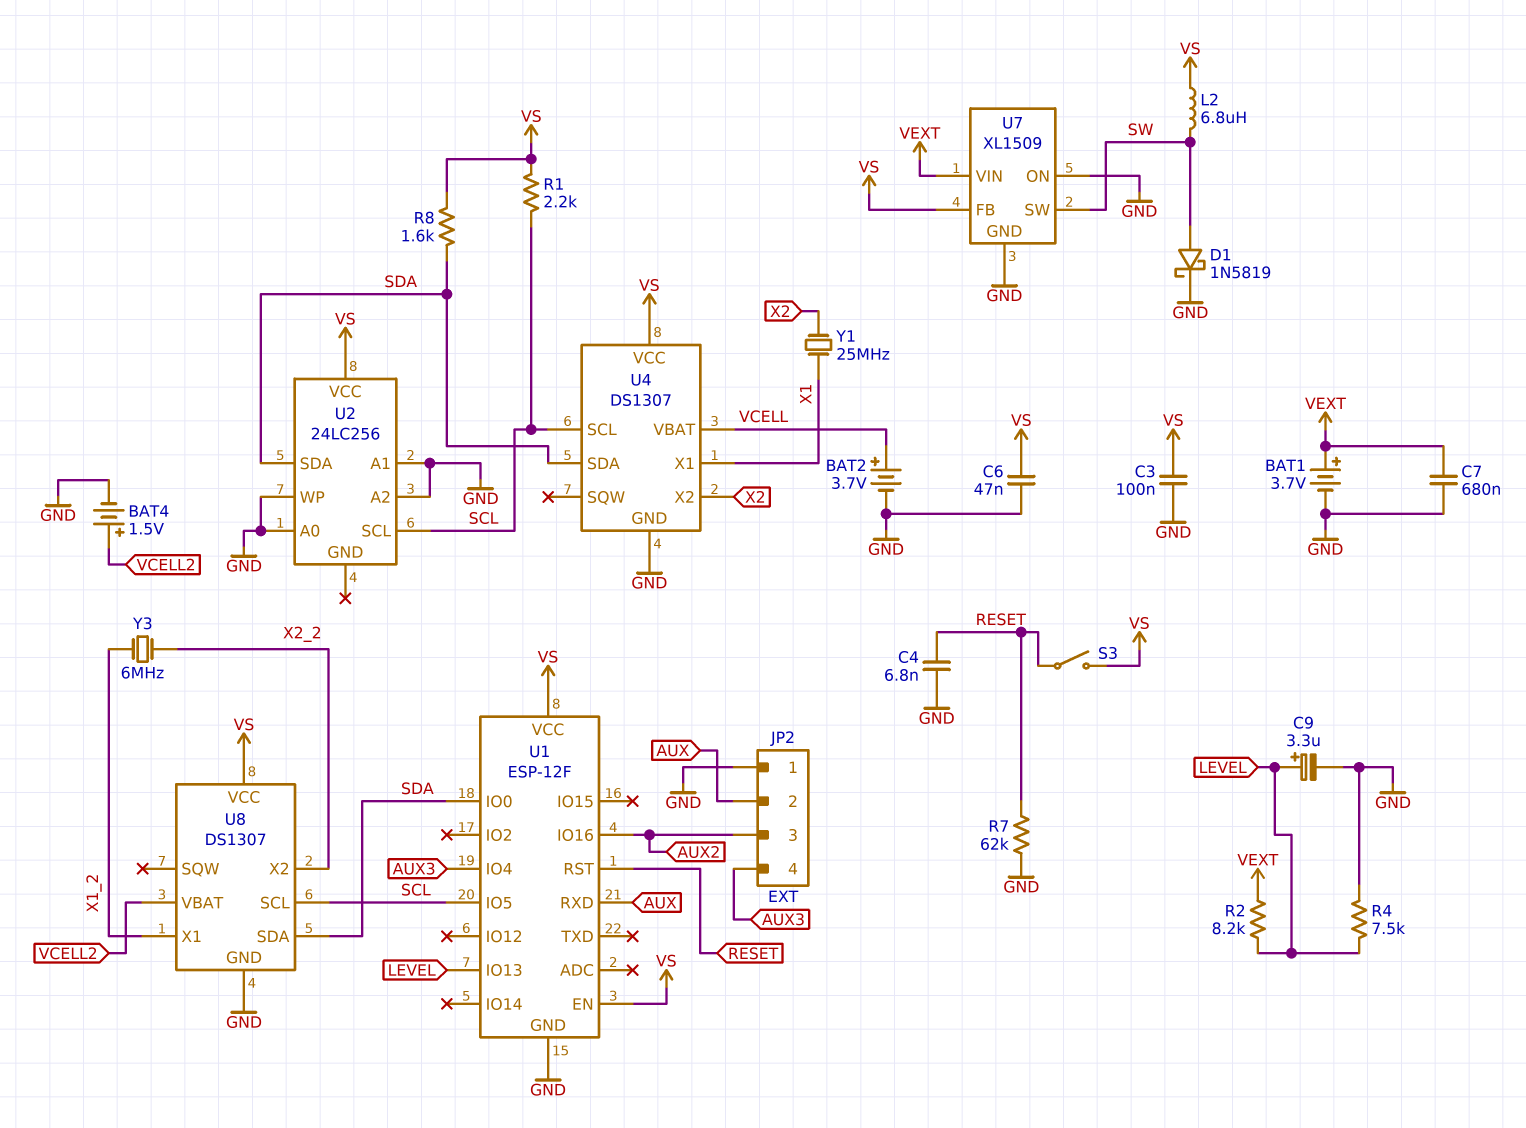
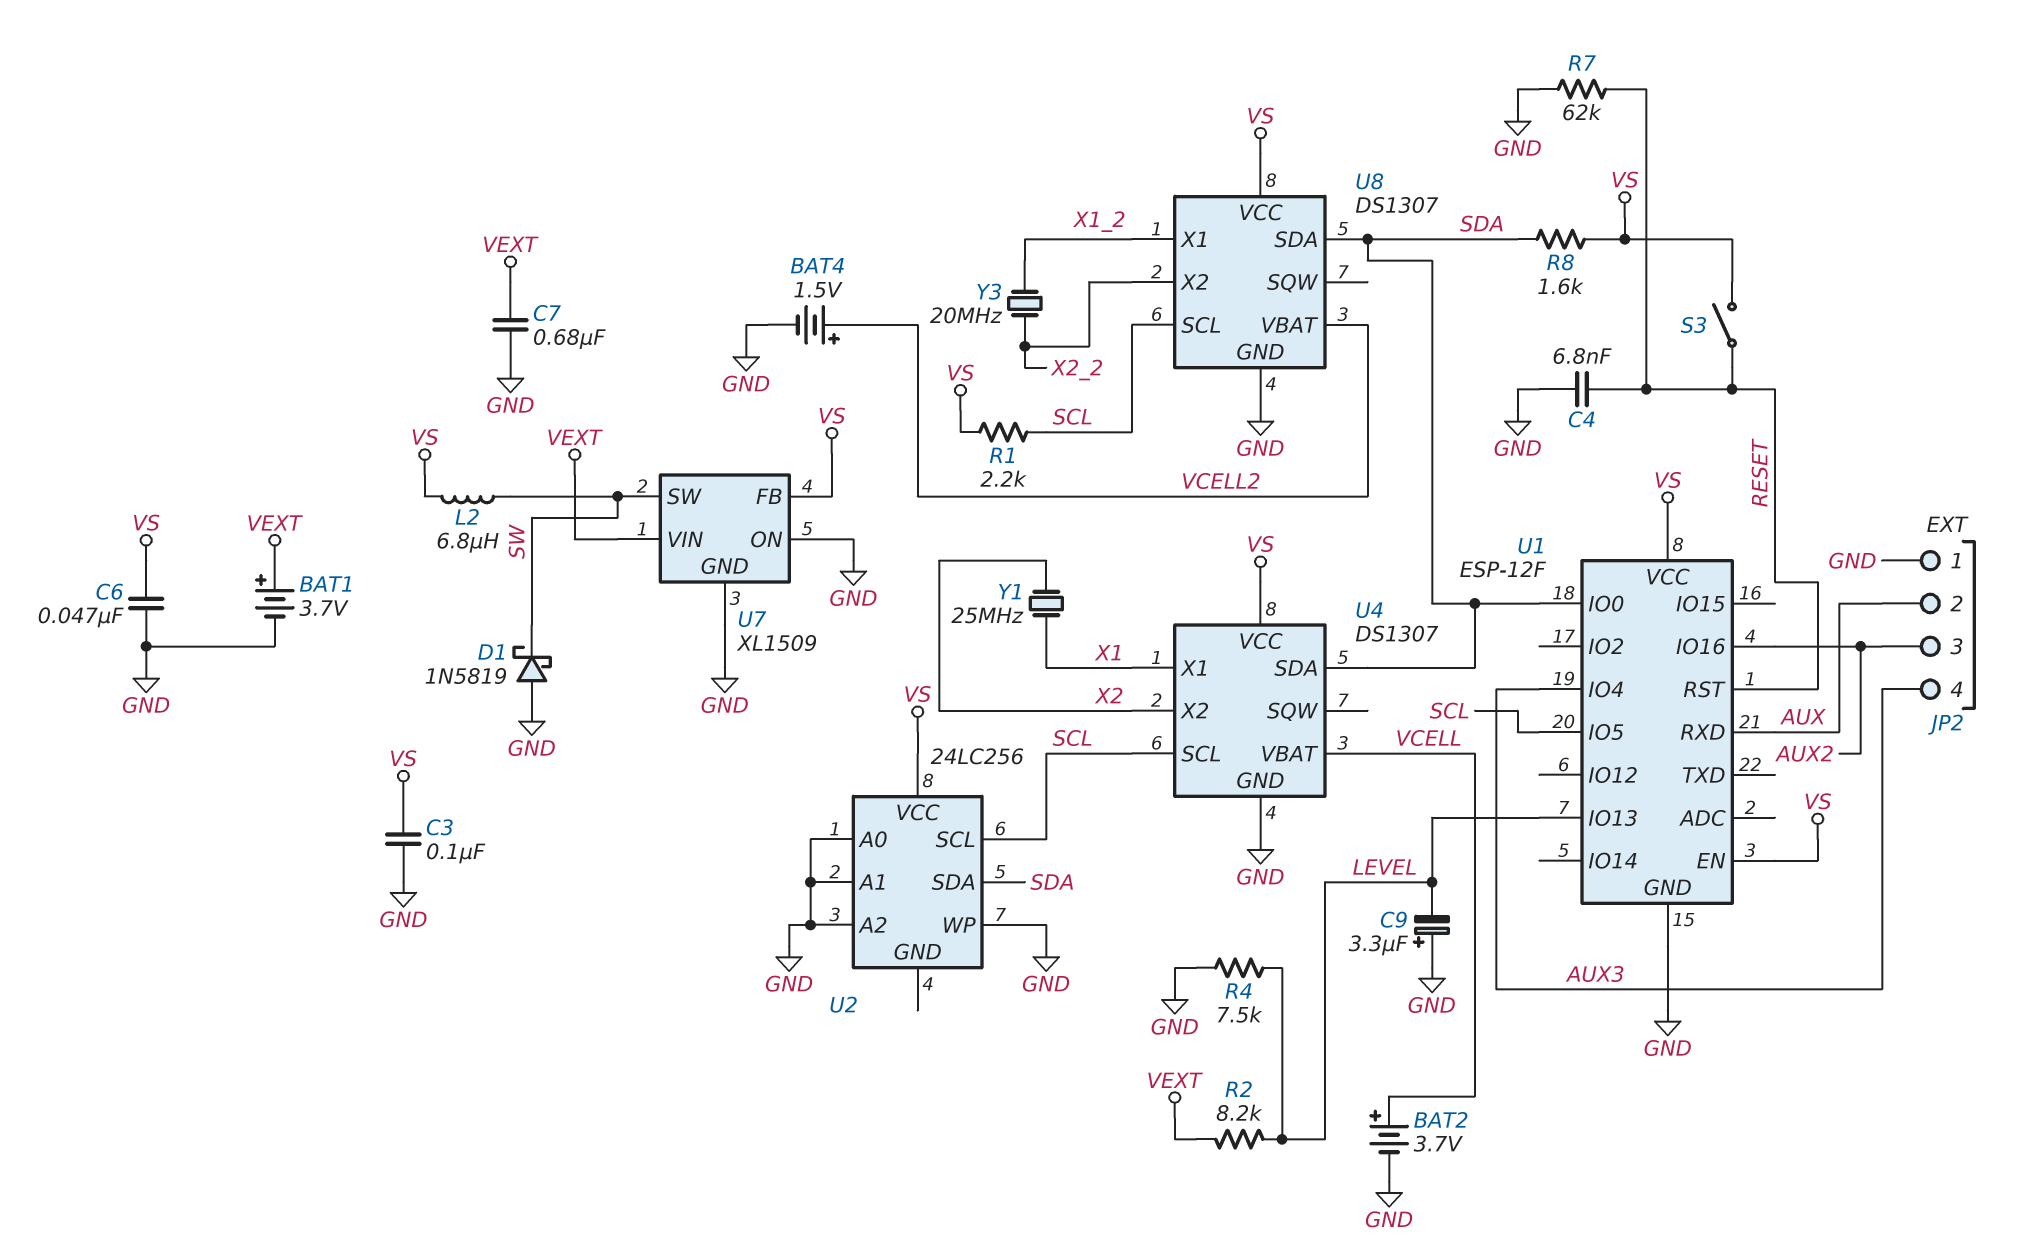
C9: 3.3uF (plus LEVEL, minus GND) -> 3.3uF (plus GND, minus LEVEL)
D1: schottky 1N5819 (A SW, K GND) -> schottky 1N5819 (A GND, K SW)
Y3: 6MHz (X1_2, X2_2) -> 20MHz (X1_2, X2_2)

